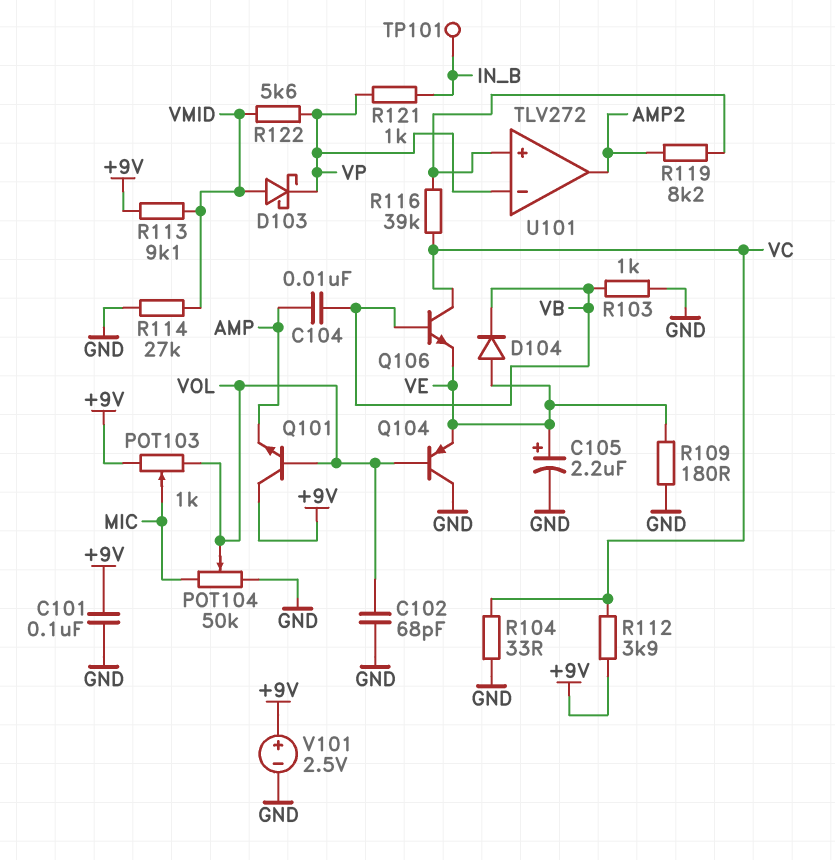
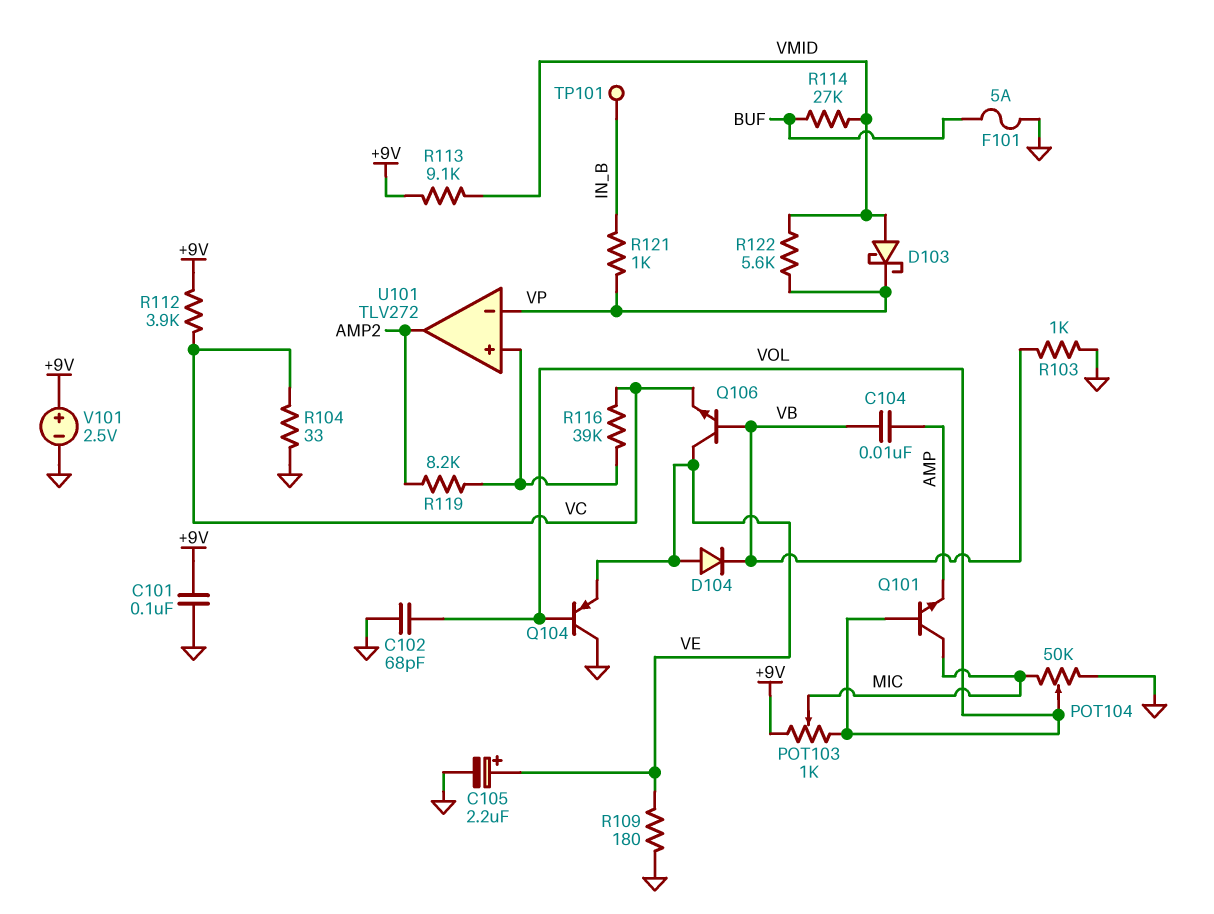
F101: none -> 5A (BUF, GND)
Q101: NPN (B VOL, C +9V, E AMP) -> NPN (B VOL, C MIC, E AMP)
Q106: NPN (B VB, C VC, E VE) -> NPN (B VB, C VE, E VC)
R114: 27k (GND, VMID) -> 27k (BUF, VMID)

